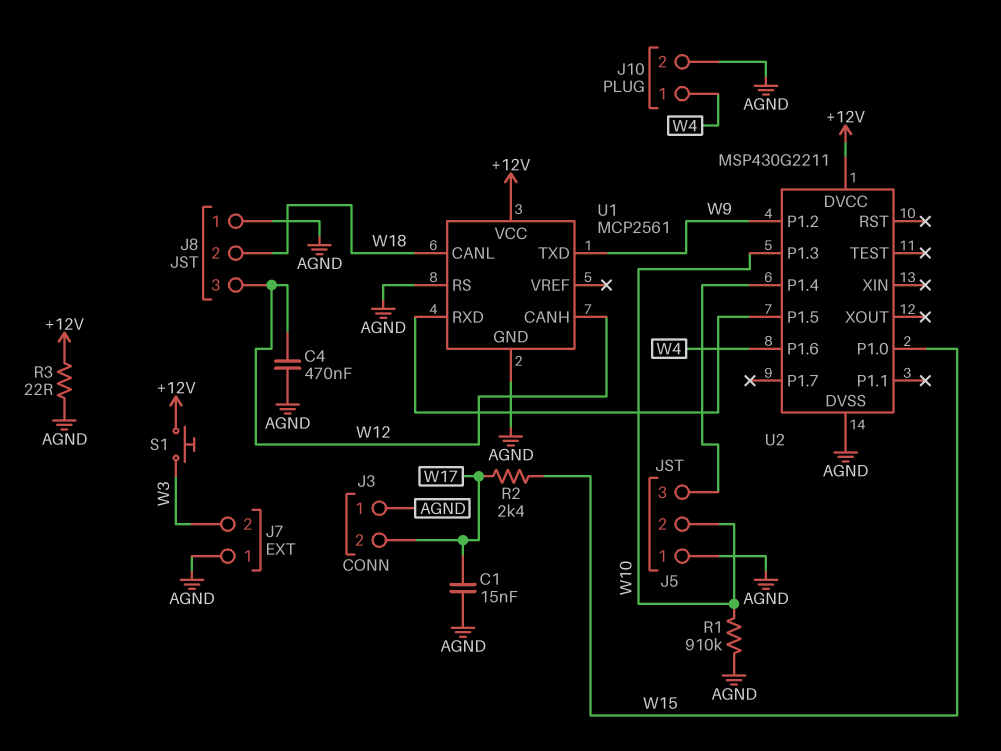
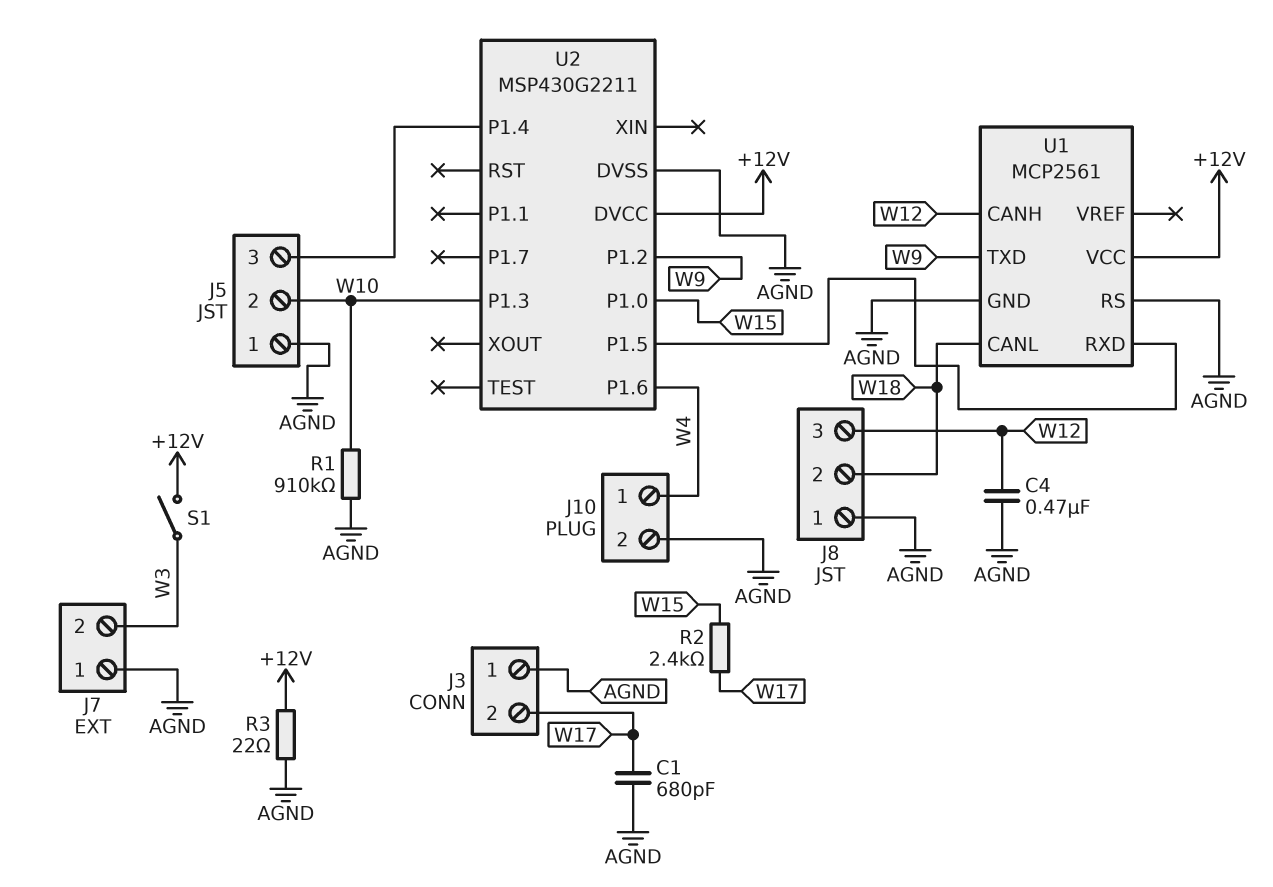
C1: 15nF (AGND, W17) -> 680pF (AGND, W17)
S1: button (+12V, W3) -> switch (+12V, W3)

